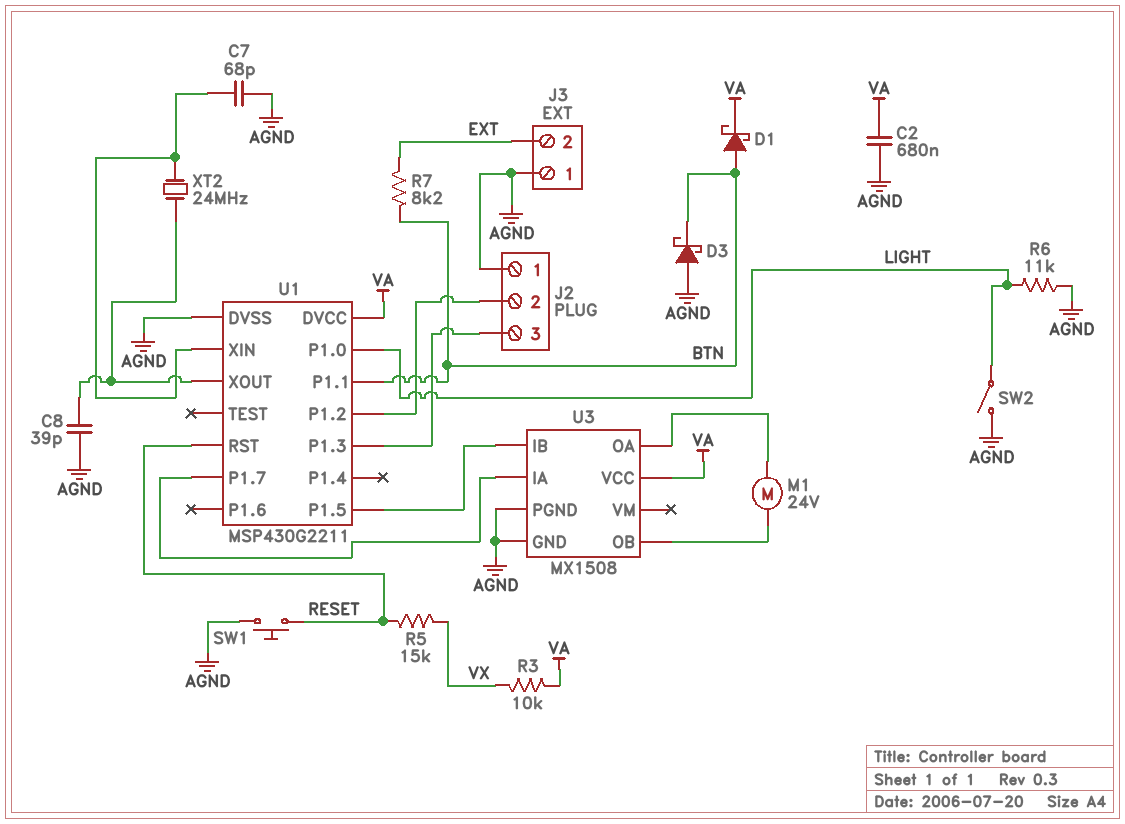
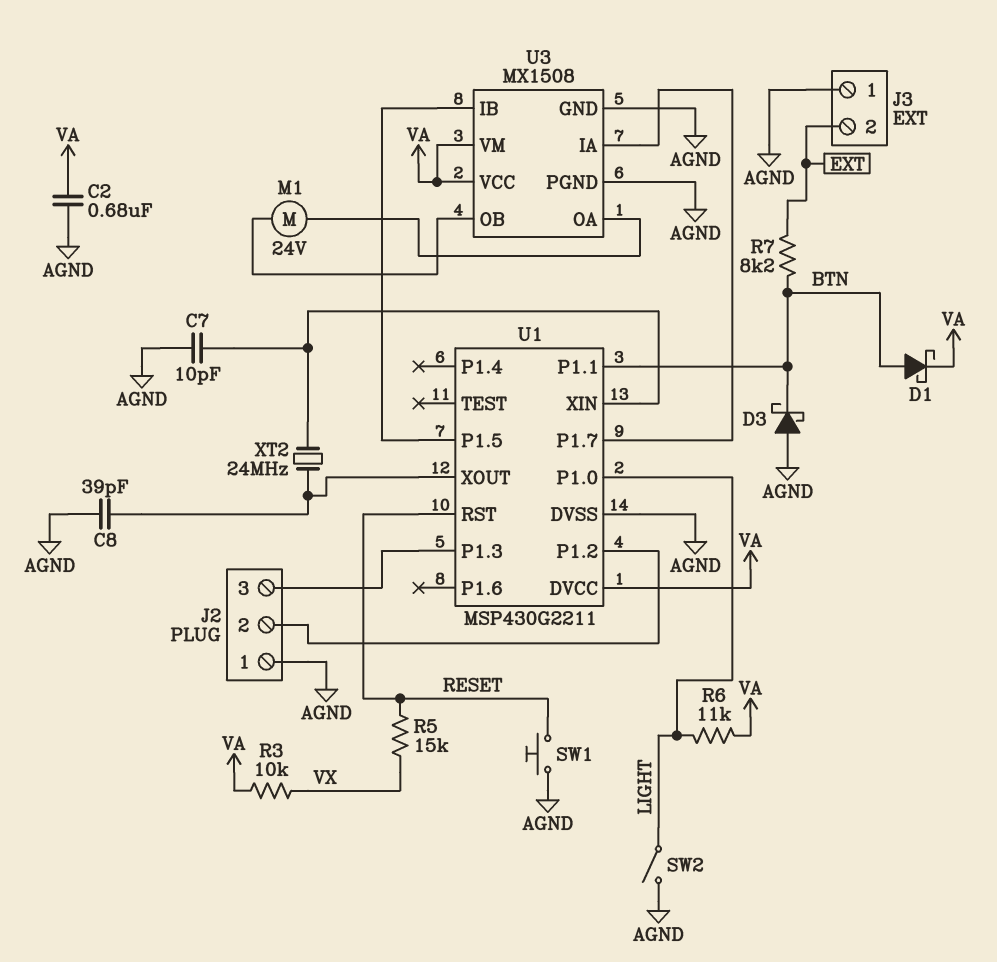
C7: 68pF (AGND, U1/XIN) -> 10pF (AGND, U1/XIN)
R6: 11k (AGND, LIGHT) -> 11k (LIGHT, VA)
U3 pin VM: none -> VA

